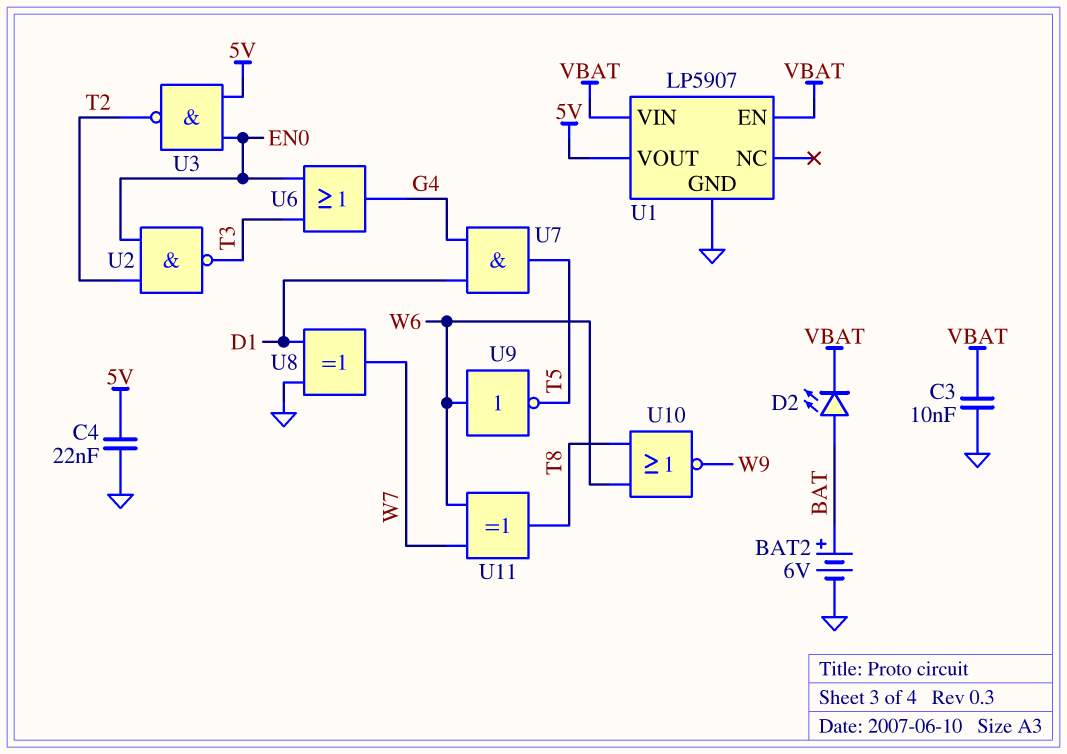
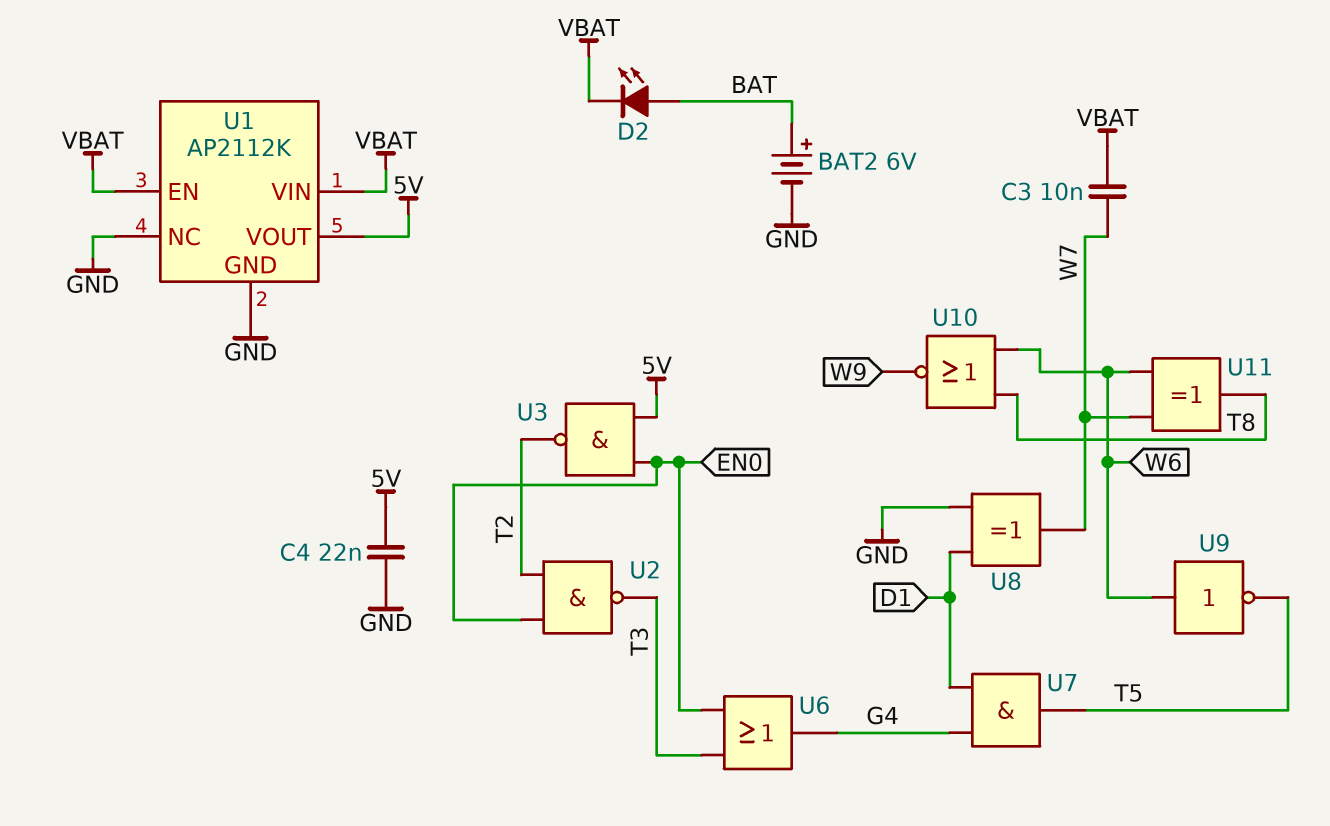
C3: 10nF (GND, VBAT) -> 10nF (VBAT, W7)
U1: LP5907 -> AP2112K
U1 pin NC: none -> GND

